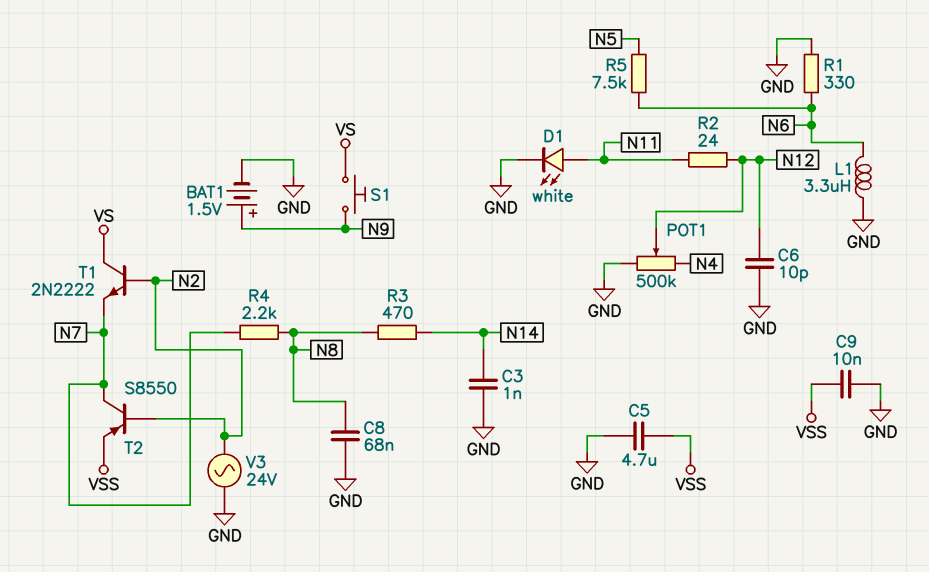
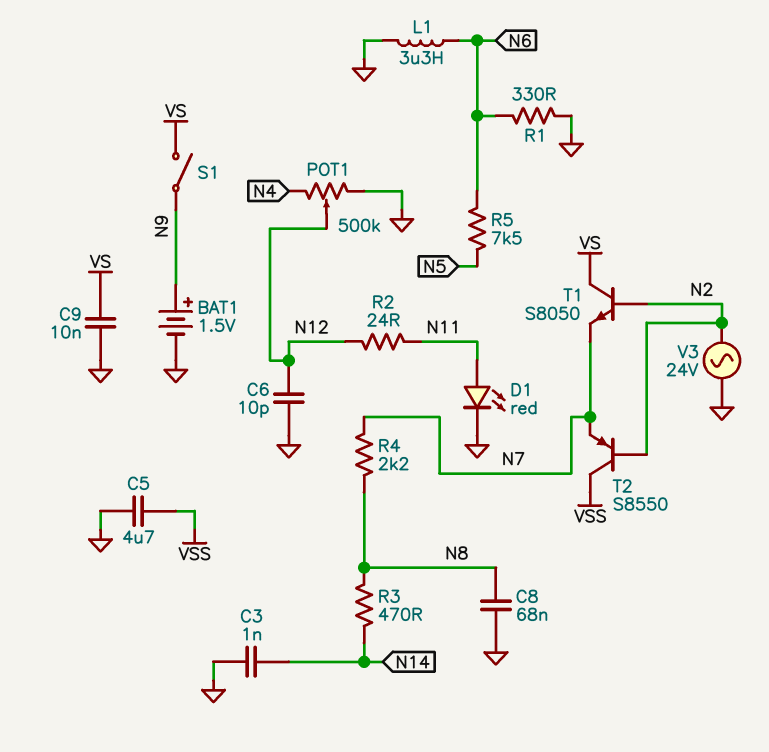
C9: 10nF (GND, VSS) -> 10nF (GND, VS)
D1: LED white (A N11, K GND) -> LED red (A N11, K GND)
S1: button (N9, VS) -> switch (N9, VS)
T1: NPN 2N2222 (B N2, C VS, E N7) -> NPN S8050 (B N2, C VS, E N7)
T2: PNP S8550 (B N2, C N7, E VSS) -> PNP S8550 (B N2, C VSS, E N7)

